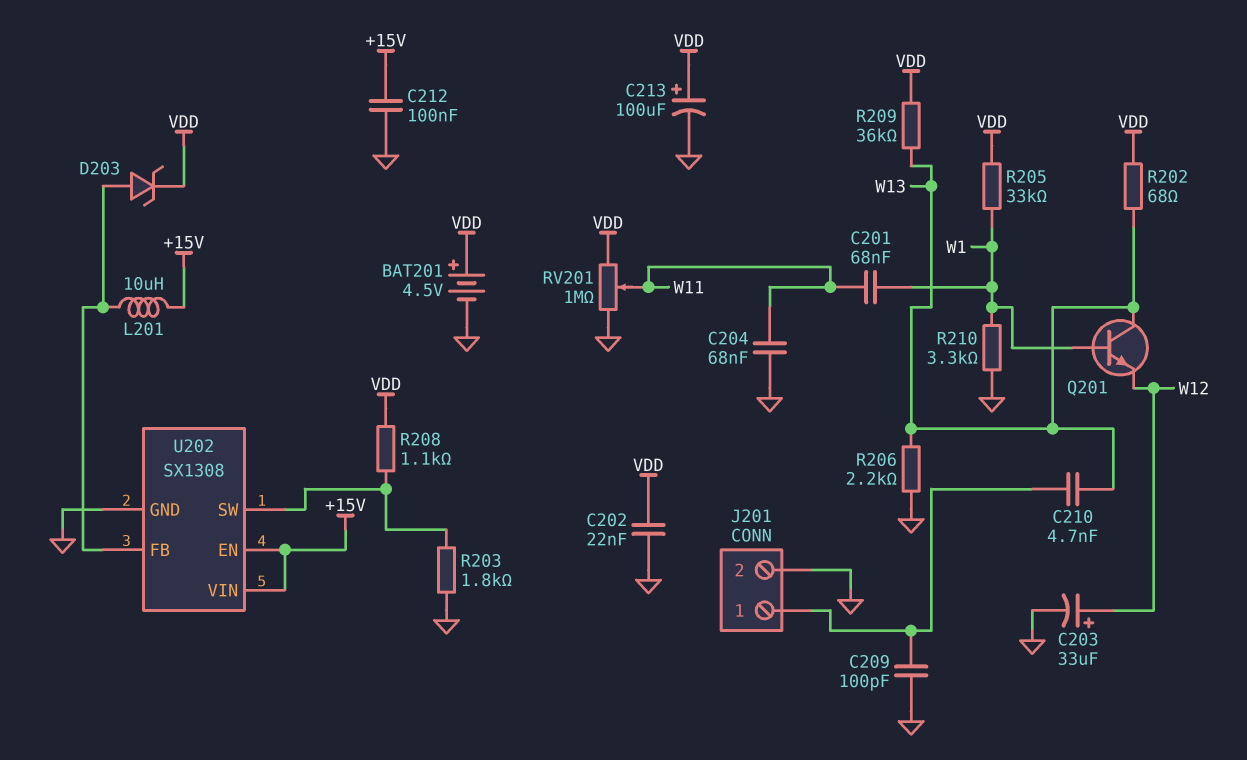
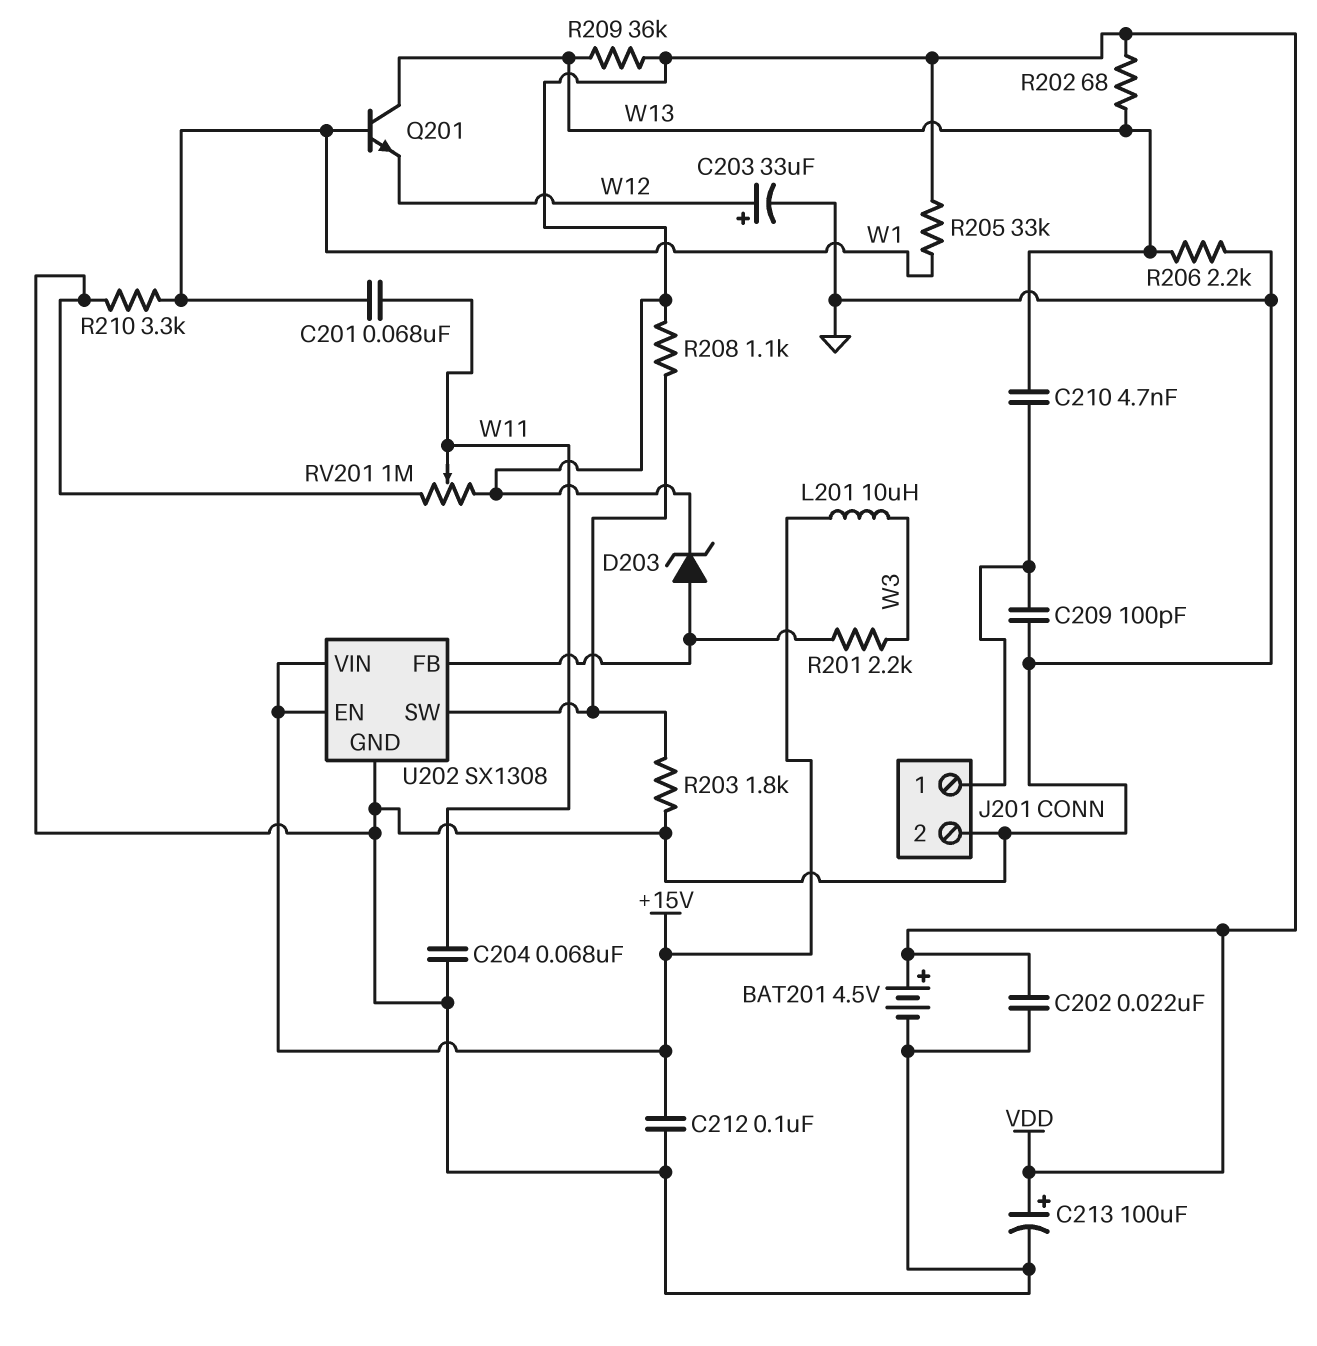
L201: 10uH (+15V, U202/FB) -> 10uH (+15V, W3)
R201: none -> 2.2k (U202/FB, W3)

